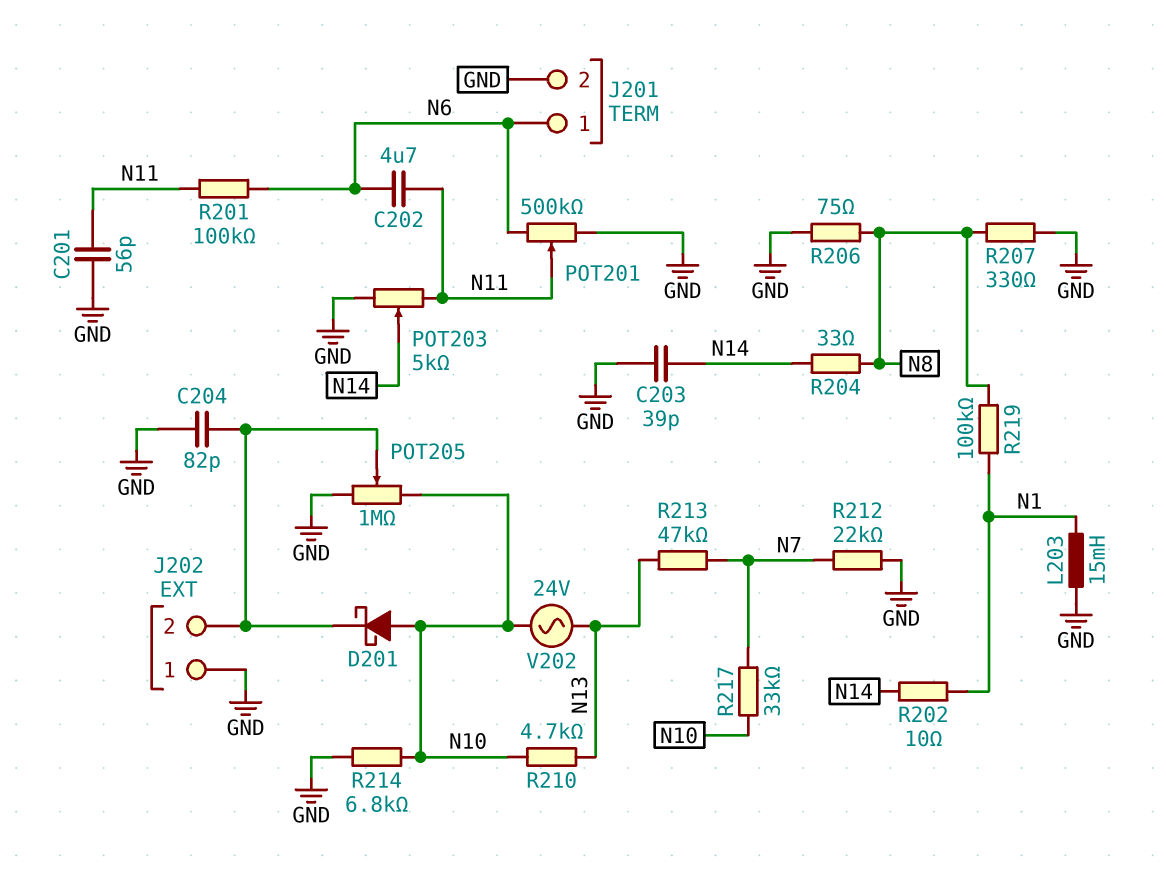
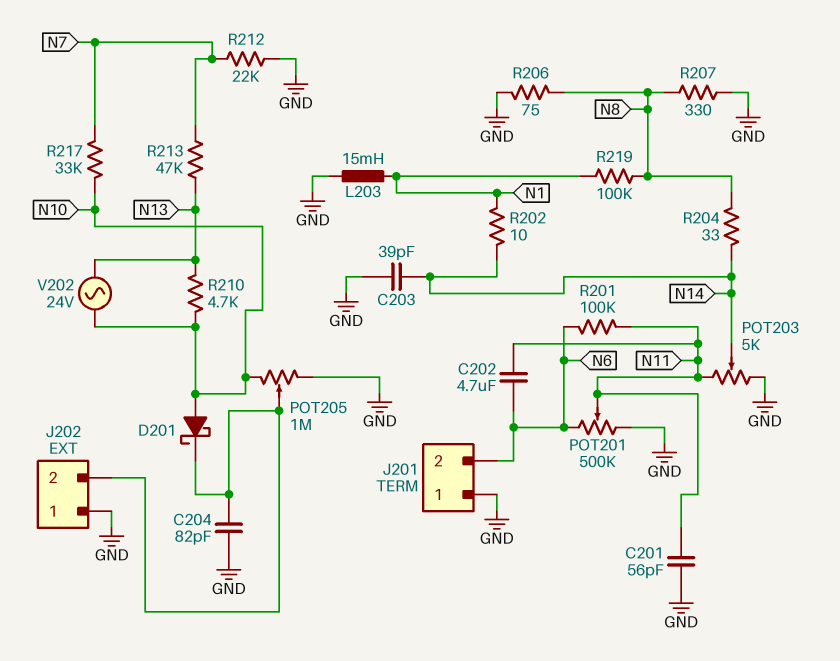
J201 pin 1: N6 -> GND
J201 pin 2: GND -> N6
R214: 6.8k (GND, N10) -> none

